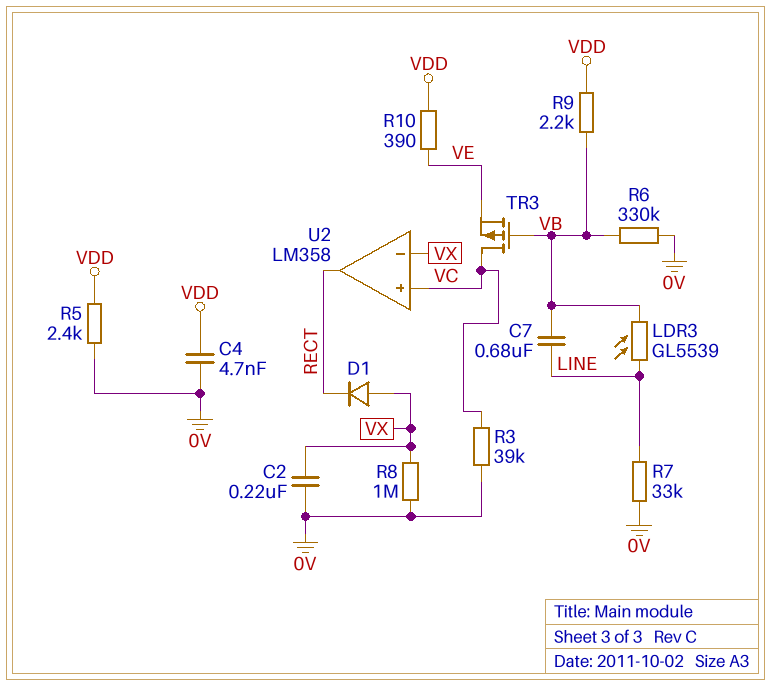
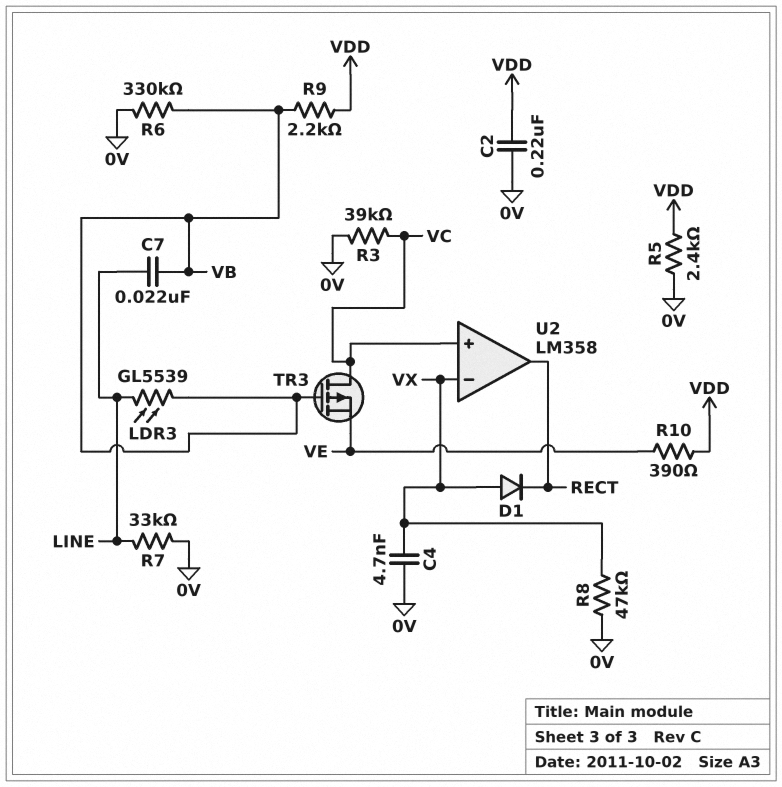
C2: 220nF (0V, VX) -> 220nF (0V, VDD)
C4: 4.7nF (0V, VDD) -> 4.7nF (0V, VX)
C7: 680nF (LINE, VB) -> 22nF (LINE, VB)
R8: 1M (0V, VX) -> 47k (0V, VX)

